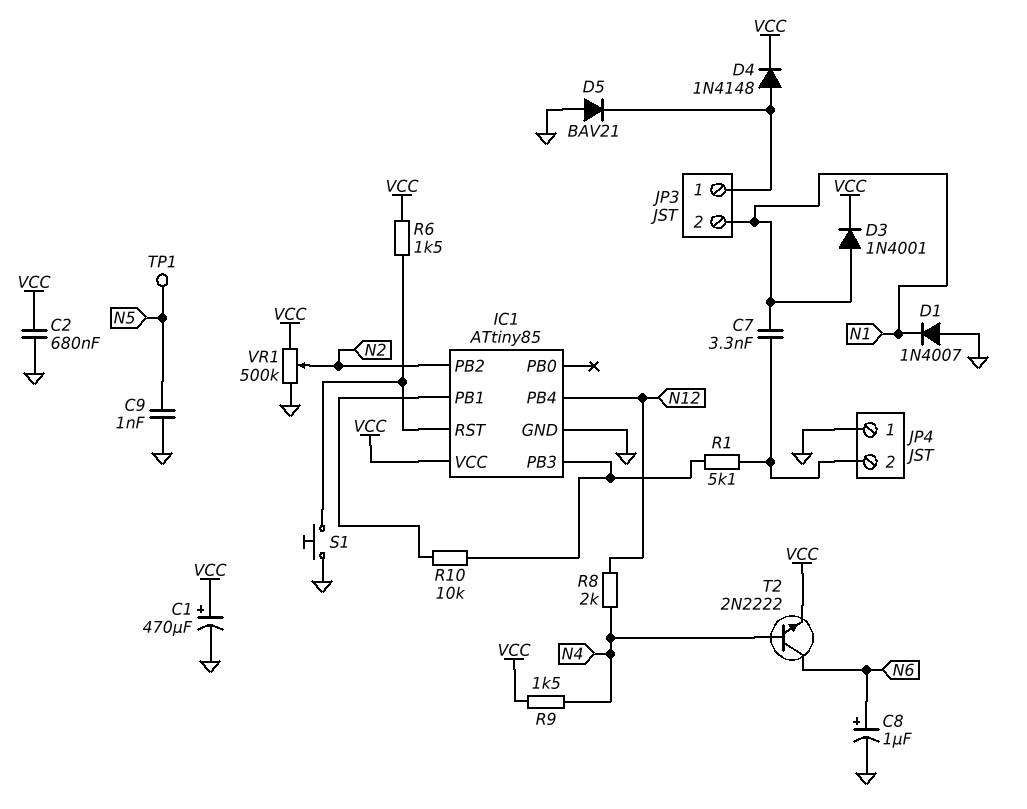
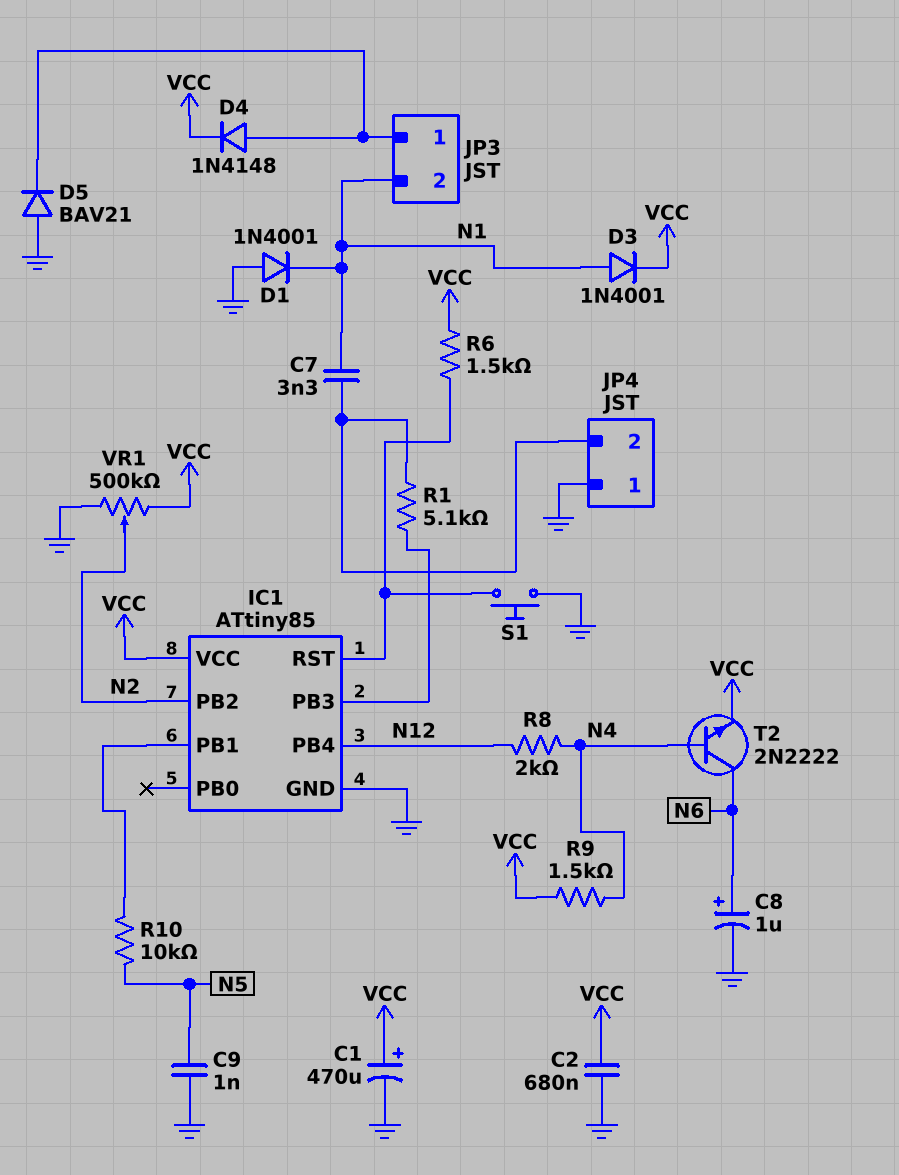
D1: diode 1N4007 (A GND, K N1) -> diode 1N4001 (A GND, K N1)
R10: 10k (IC1/PB1, IC1/PB3) -> 10k (IC1/PB1, N5)
TP1: test point (N5) -> none

